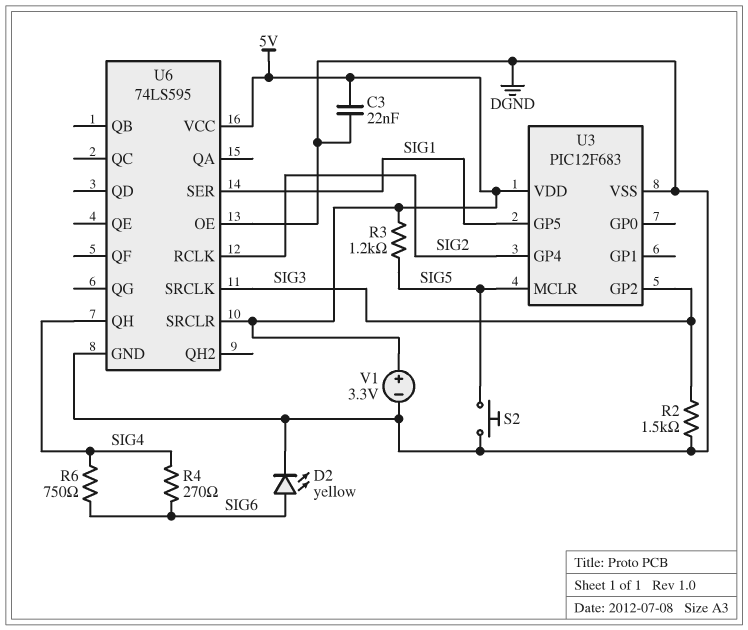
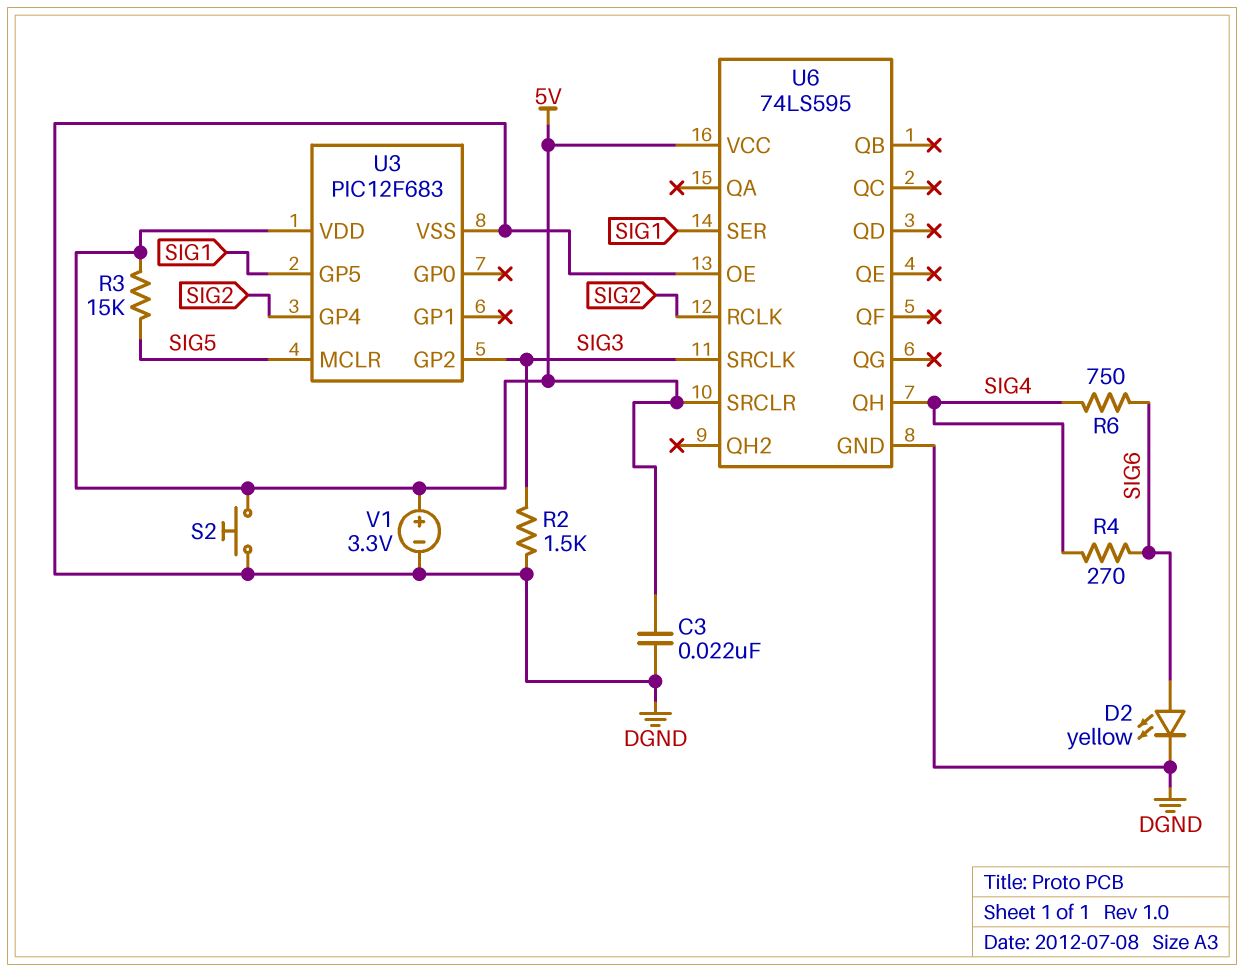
R3: 1.2k (5V, SIG5) -> 15k (5V, SIG5)
S2: button (DGND, SIG5) -> button (5V, DGND)

